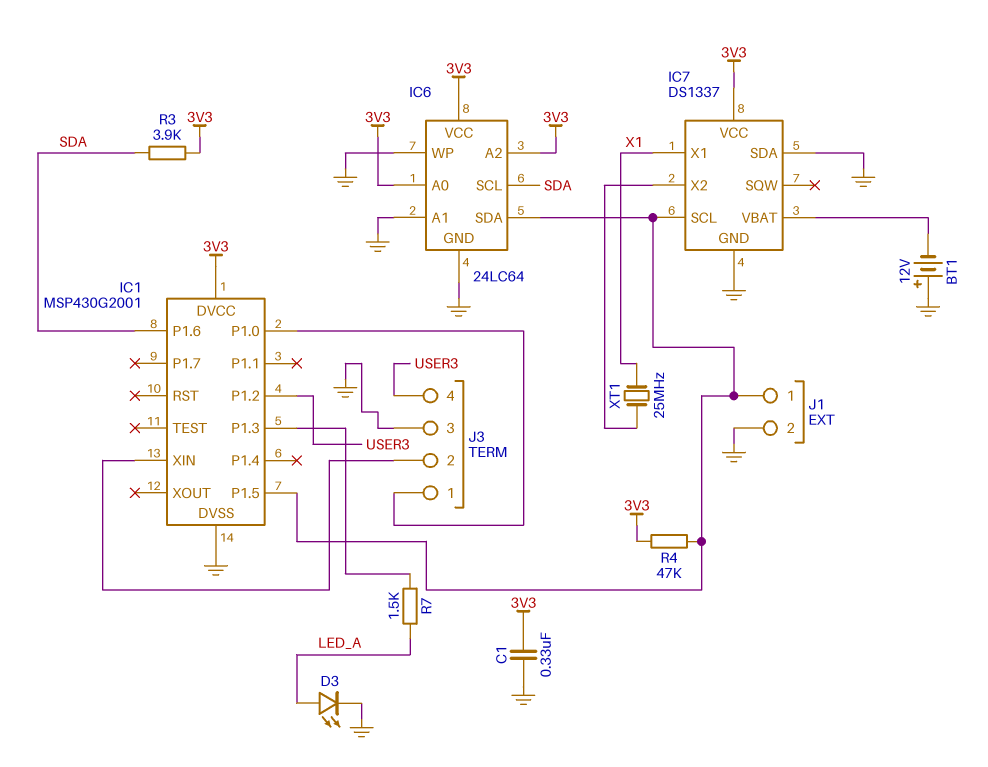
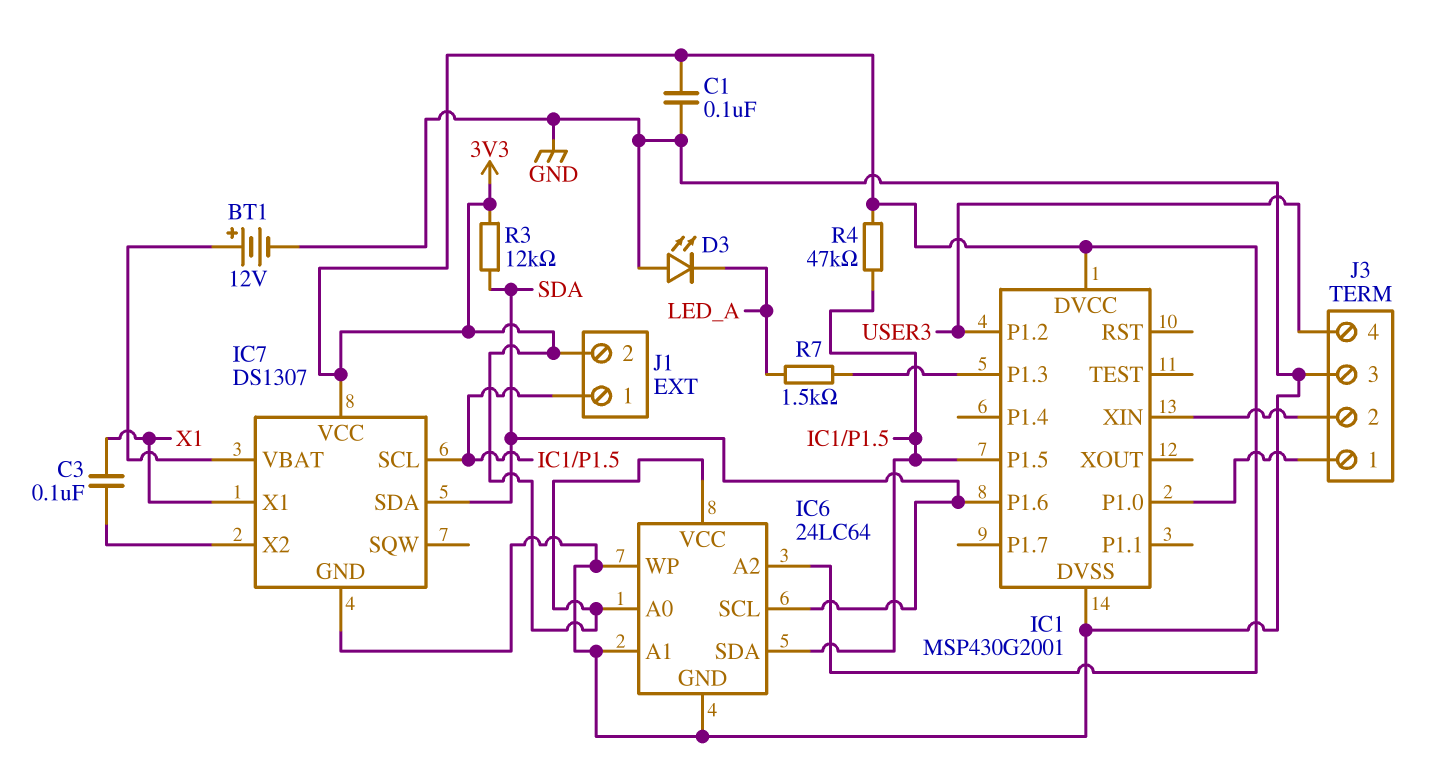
BT1: 12V (plus GND, minus IC7/VBAT) -> 12V (plus IC7/VBAT, minus GND)
C1: 330nF (3V3, GND) -> 100nF (3V3, GND)
C3: none -> 100nF (IC7/X2, X1)
D3: LED (A LED_A, K GND) -> LED (A GND, K LED_A)
IC7: DS1337 -> DS1307
IC7 pin SDA: GND -> SDA
J1 pin 2: GND -> 3V3
R3: 3.9k (3V3, SDA) -> 12k (3V3, SDA)
XT1: 25MHz (IC7/X2, X1) -> none

